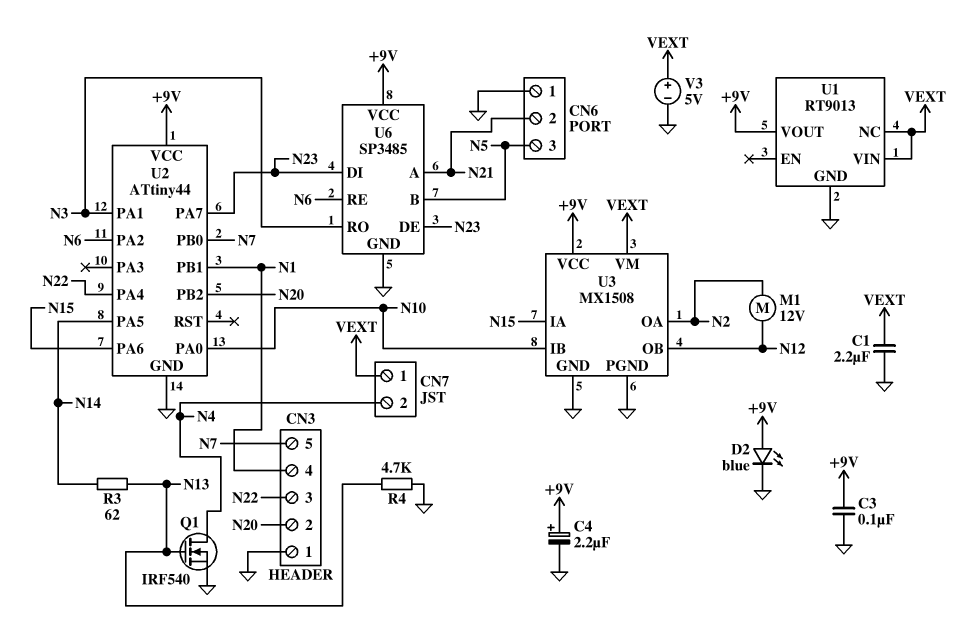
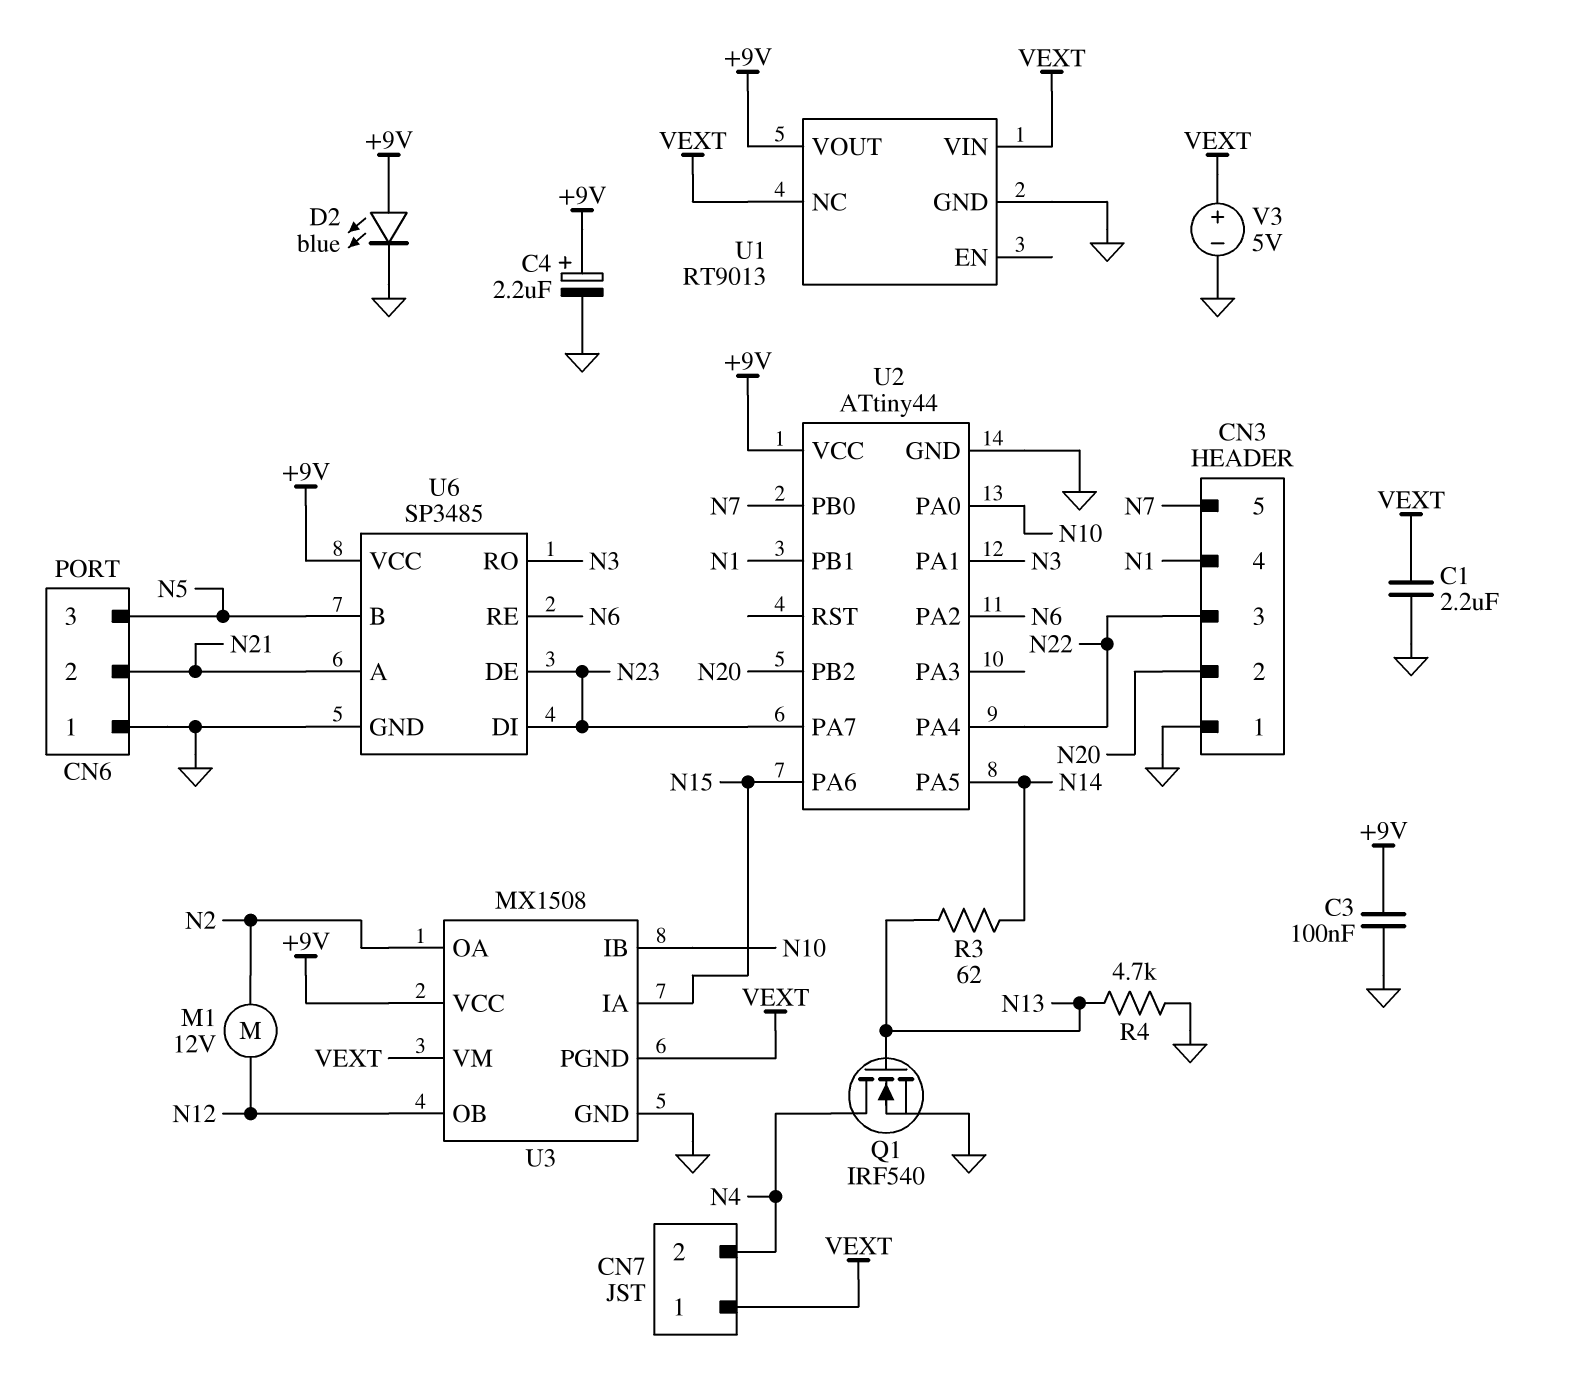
U3 pin PGND: GND -> VEXT

